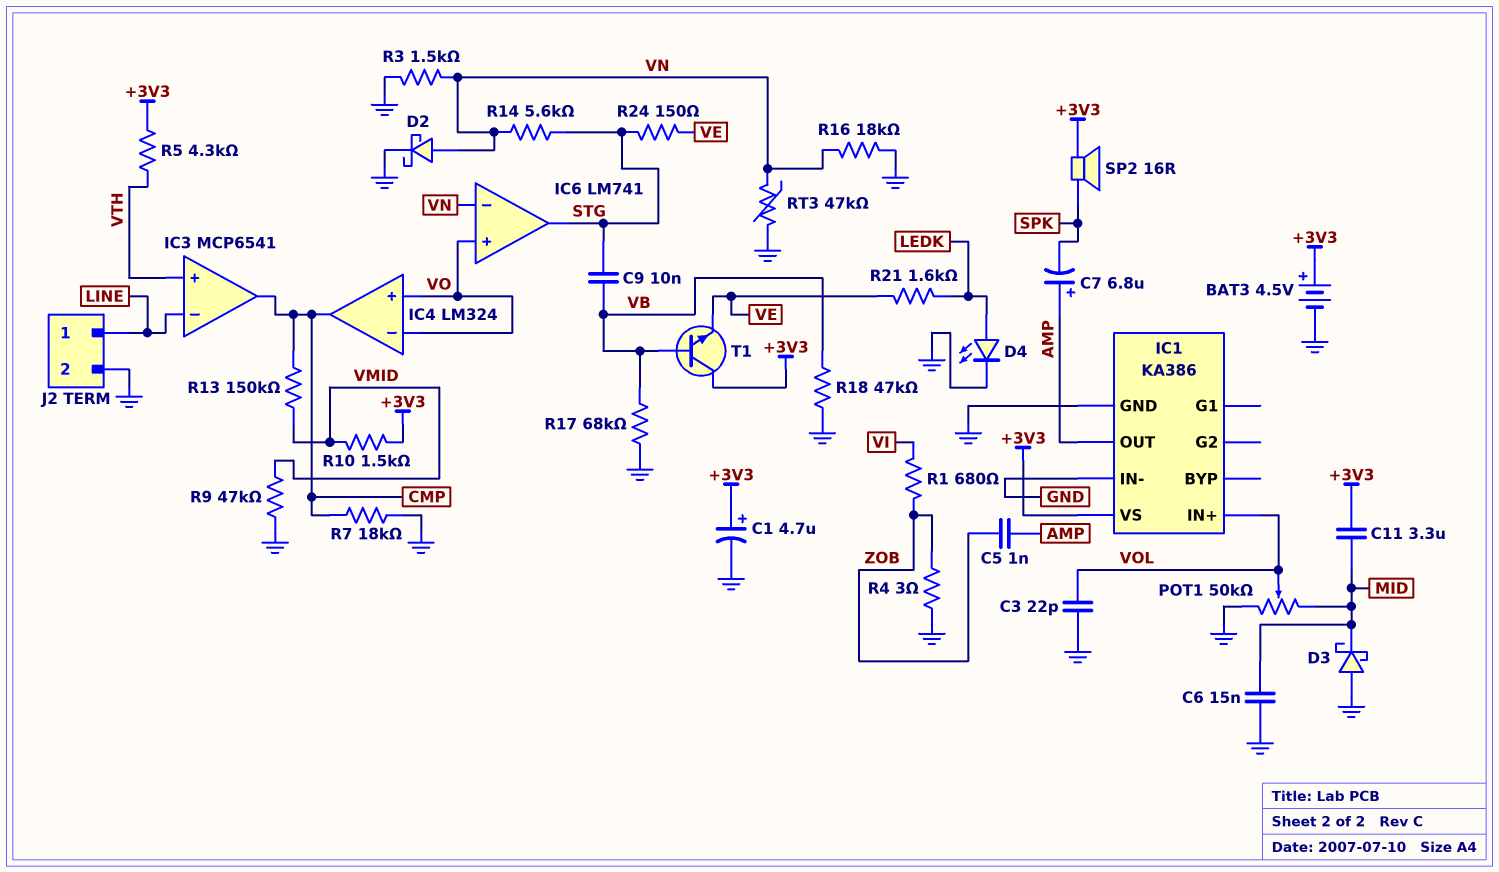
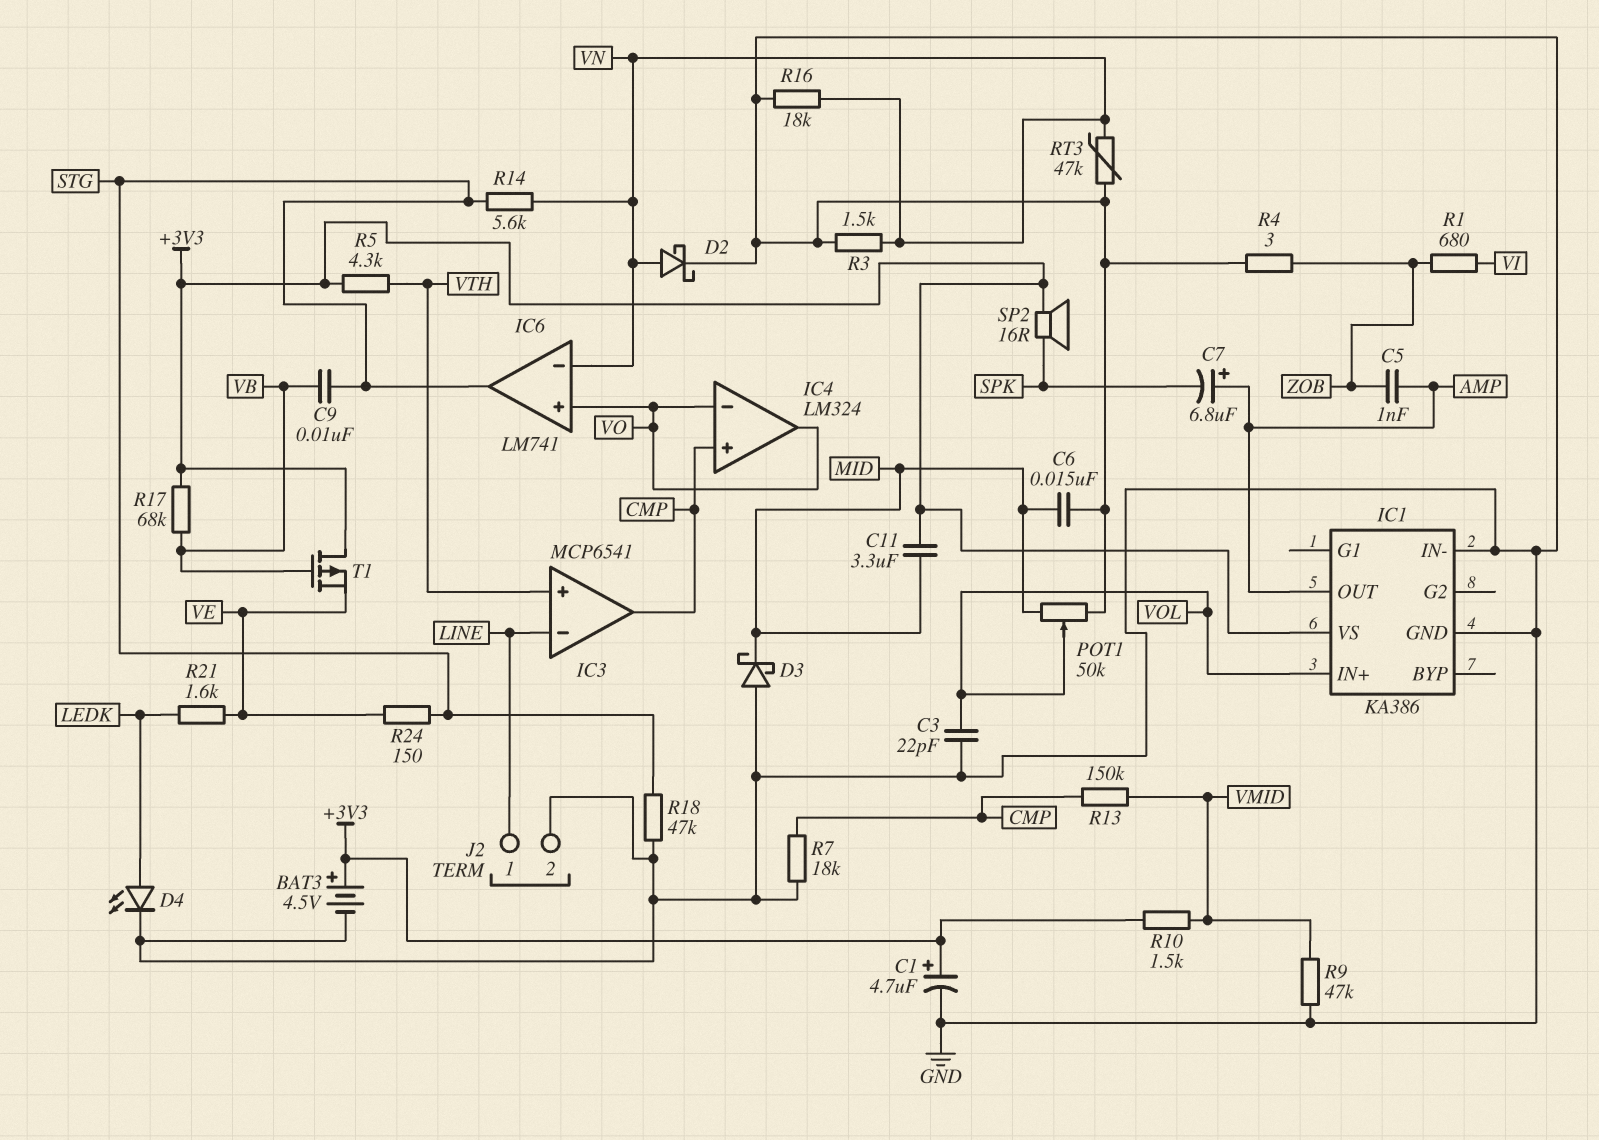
IC4 pin in+: VO -> CMP
IC4 pin out: CMP -> VO
R17: 68k (GND, VB) -> 68k (+3V3, VB)
R18: 47k (GND, VB) -> 47k (GND, STG)
T1: NPN (B VB, C +3V3, E VE) -> PMOS (G VB, D +3V3, S VE)

